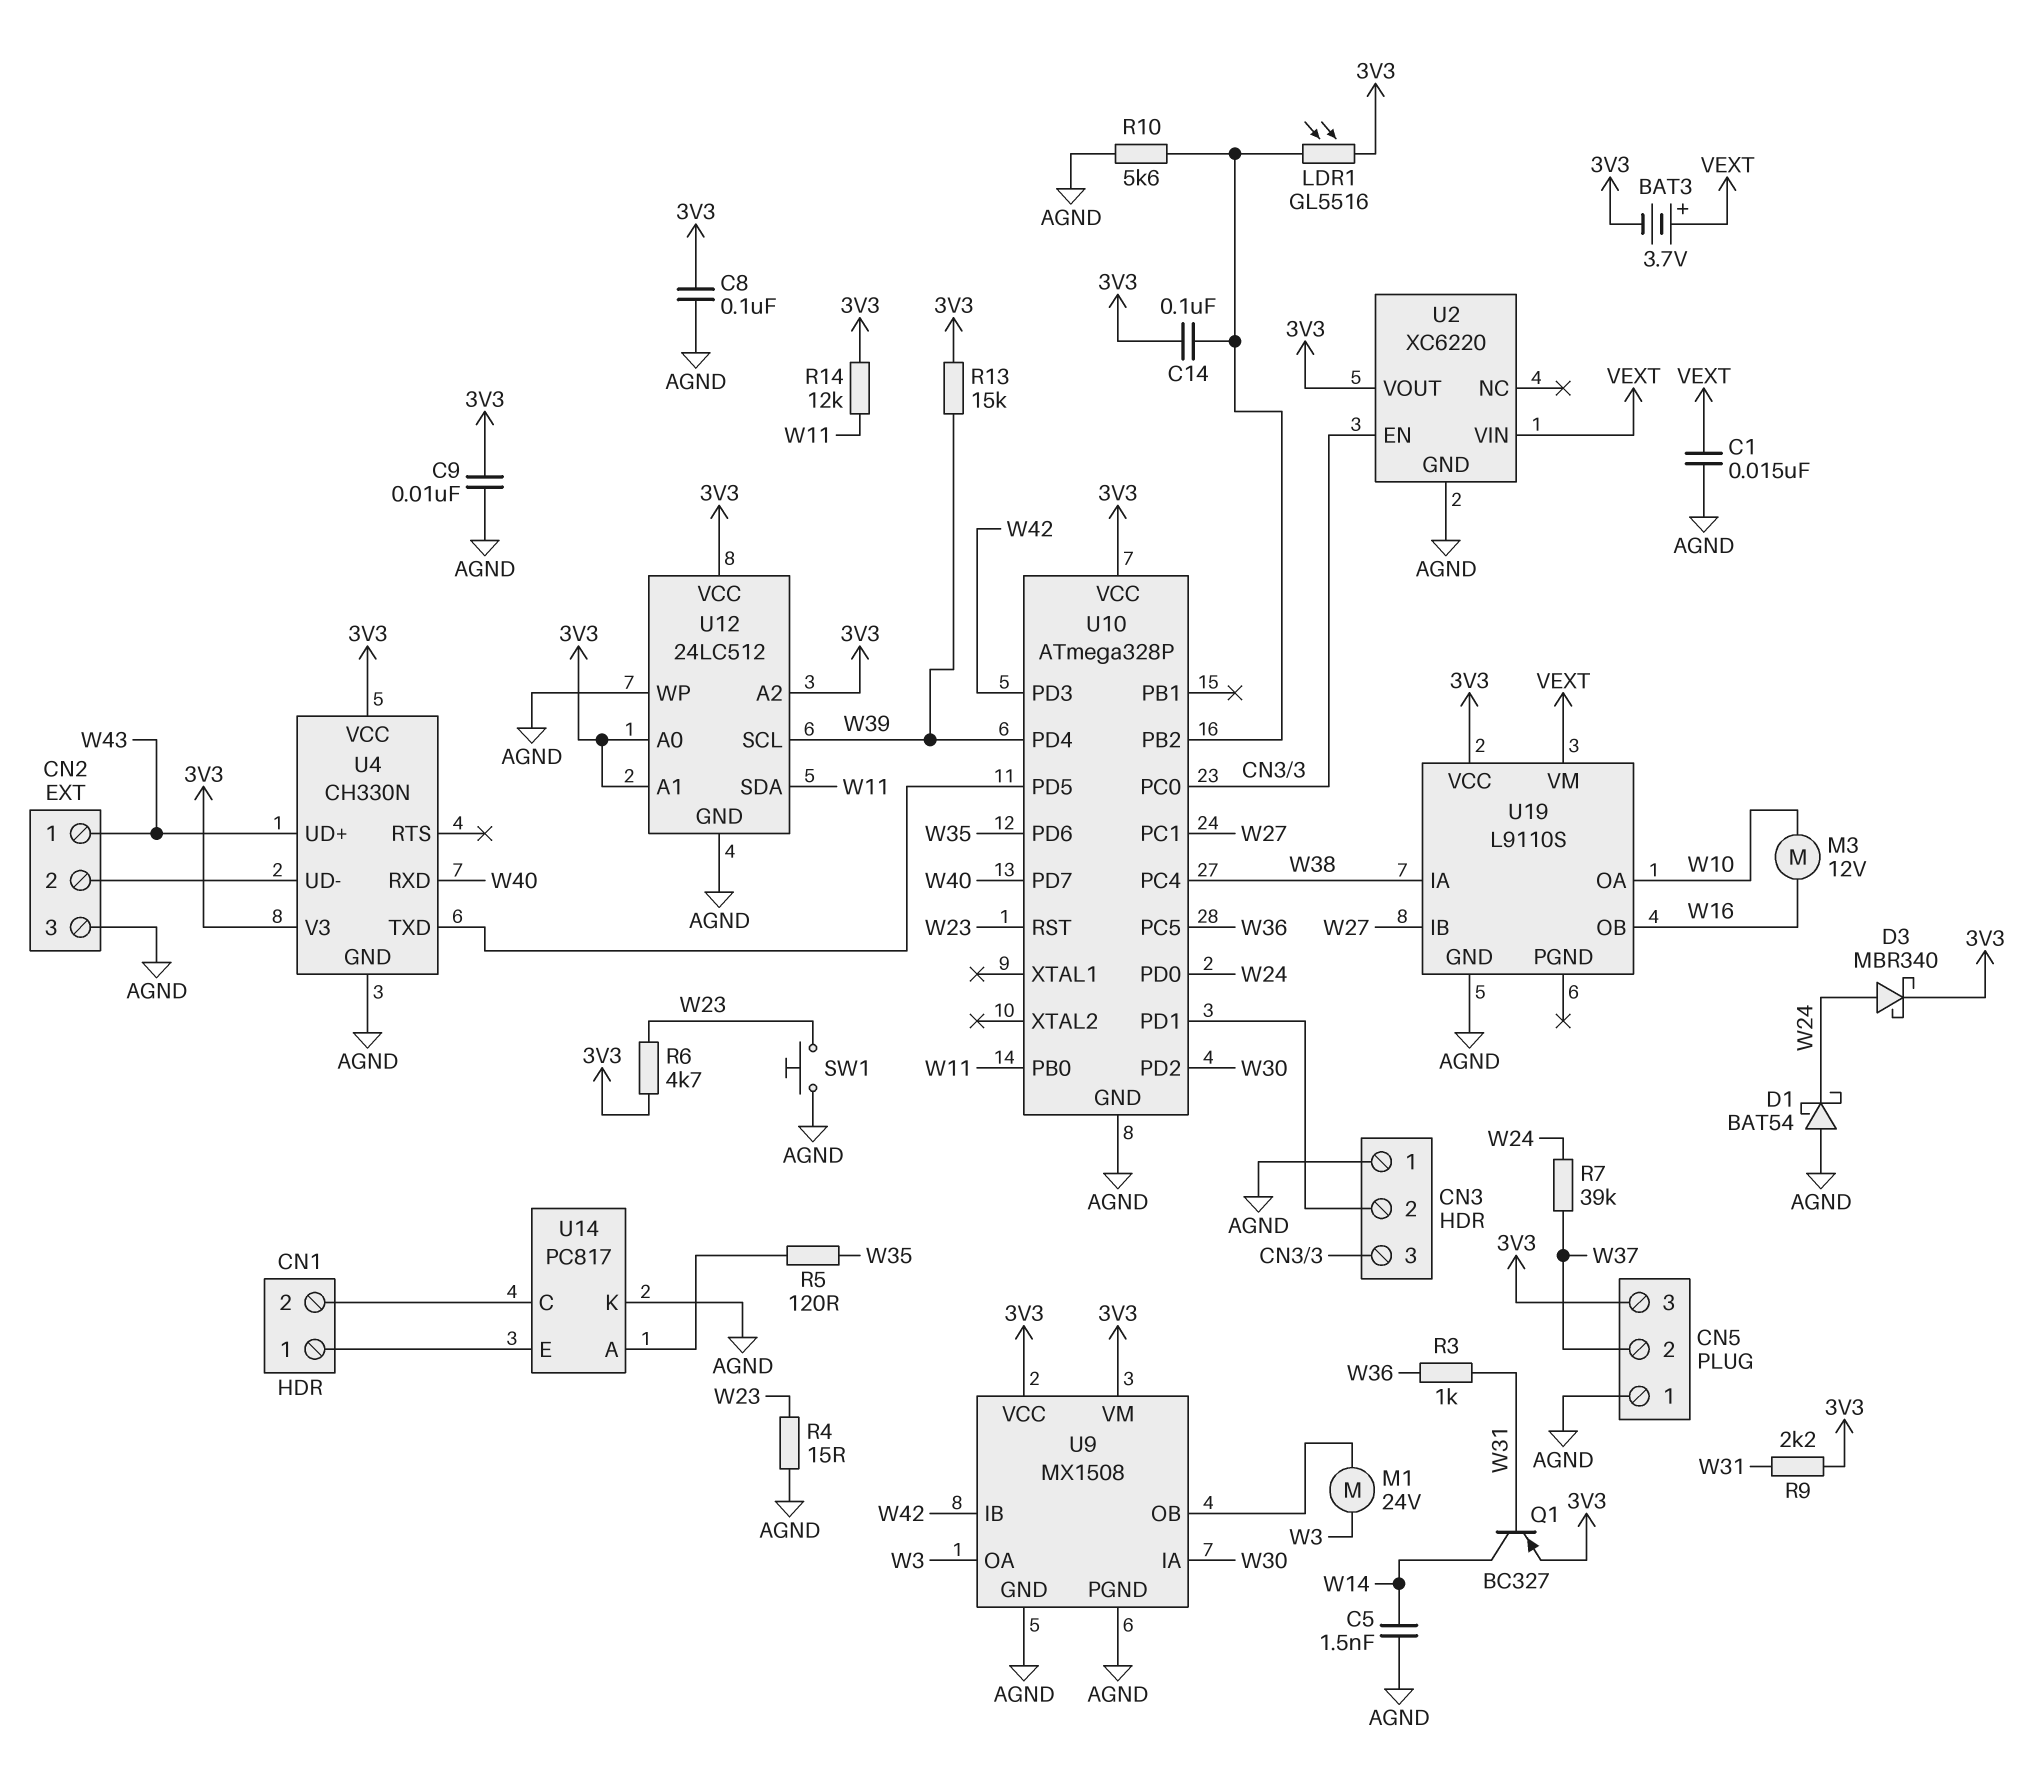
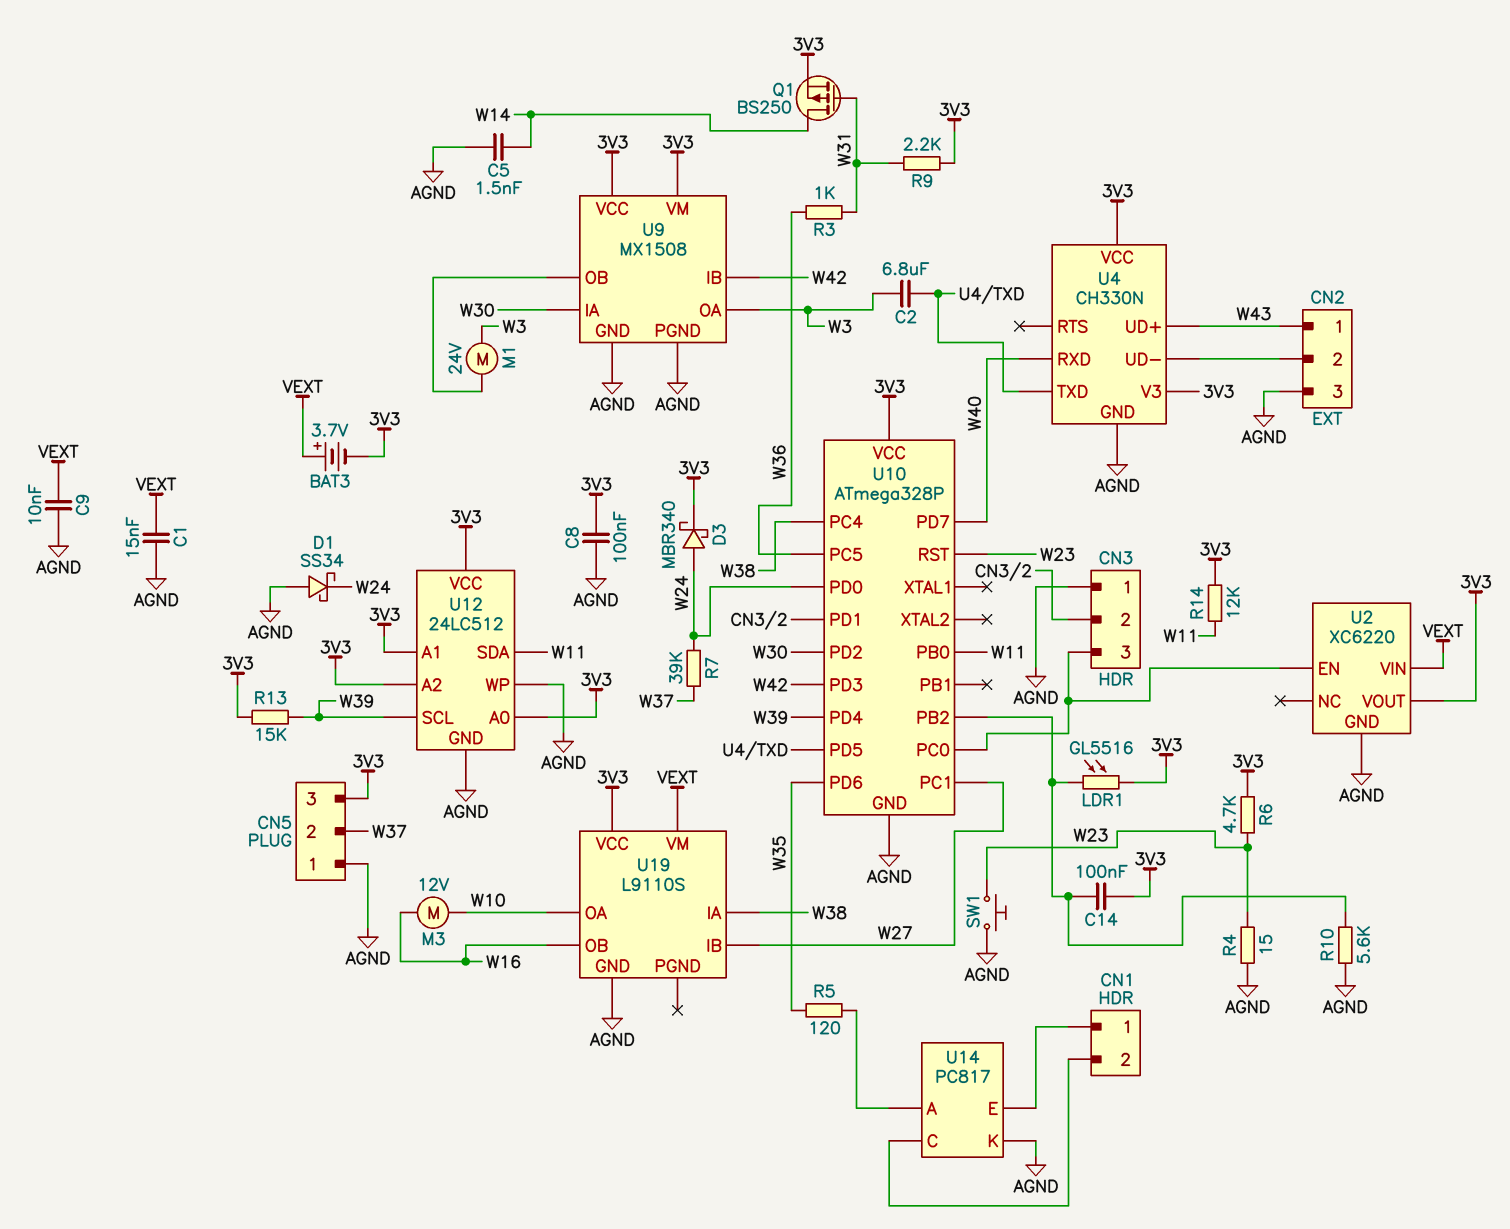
C2: none -> 6.8uF (U4/TXD, W3)
C9: 10nF (3V3, AGND) -> 10nF (AGND, VEXT)
D1: schottky BAT54 (A AGND, K W24) -> schottky SS34 (A AGND, K W24)
Q1: PNP BC327 (B W31, C W14, E 3V3) -> PMOS BS250 (G W31, D W14, S 3V3)

